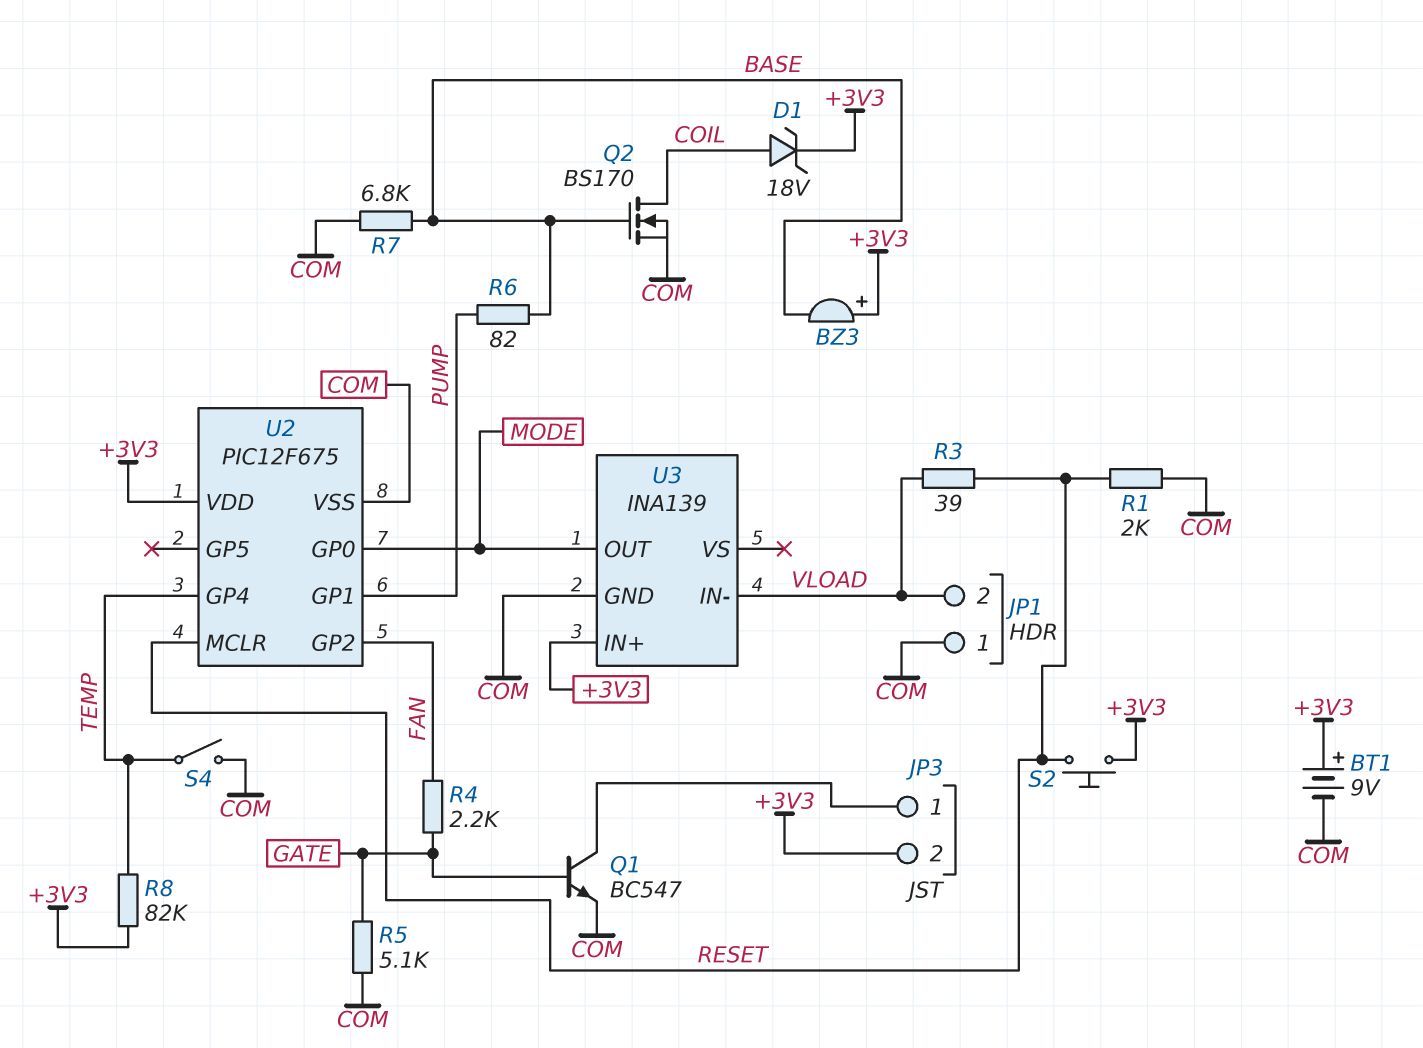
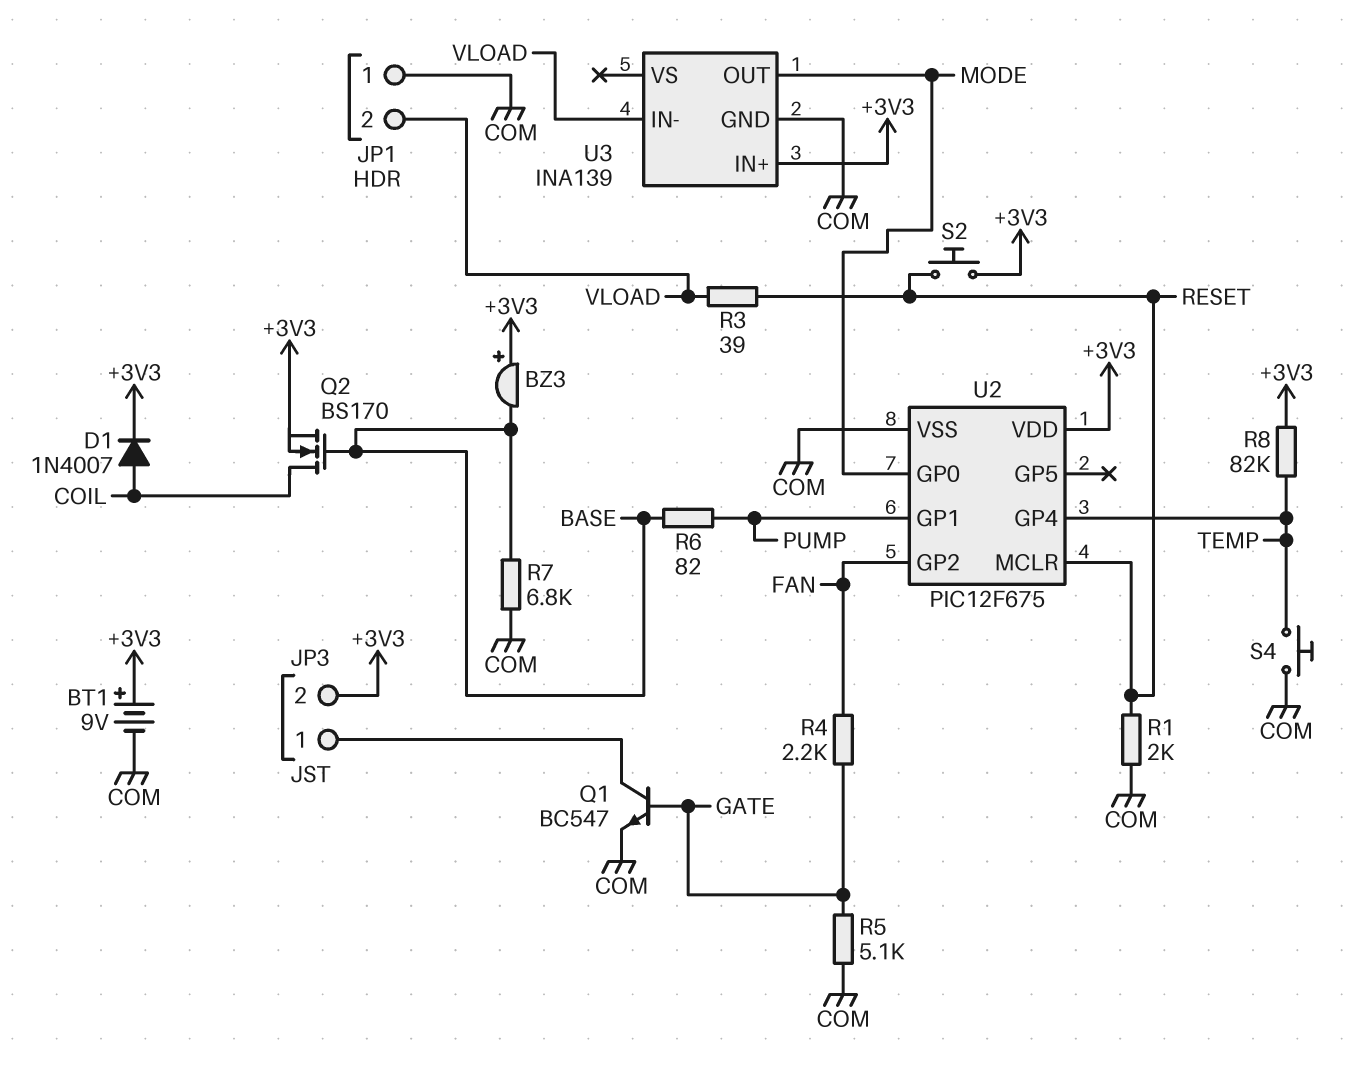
D1: zener 18V (A COIL, K +3V3) -> diode 1N4007 (A COIL, K +3V3)
Q2: NMOS BS170 (G BASE, D COIL, S COM) -> NMOS BS170 (G BASE, D COIL, S +3V3)
S4: switch (COM, TEMP) -> button (COM, TEMP)

